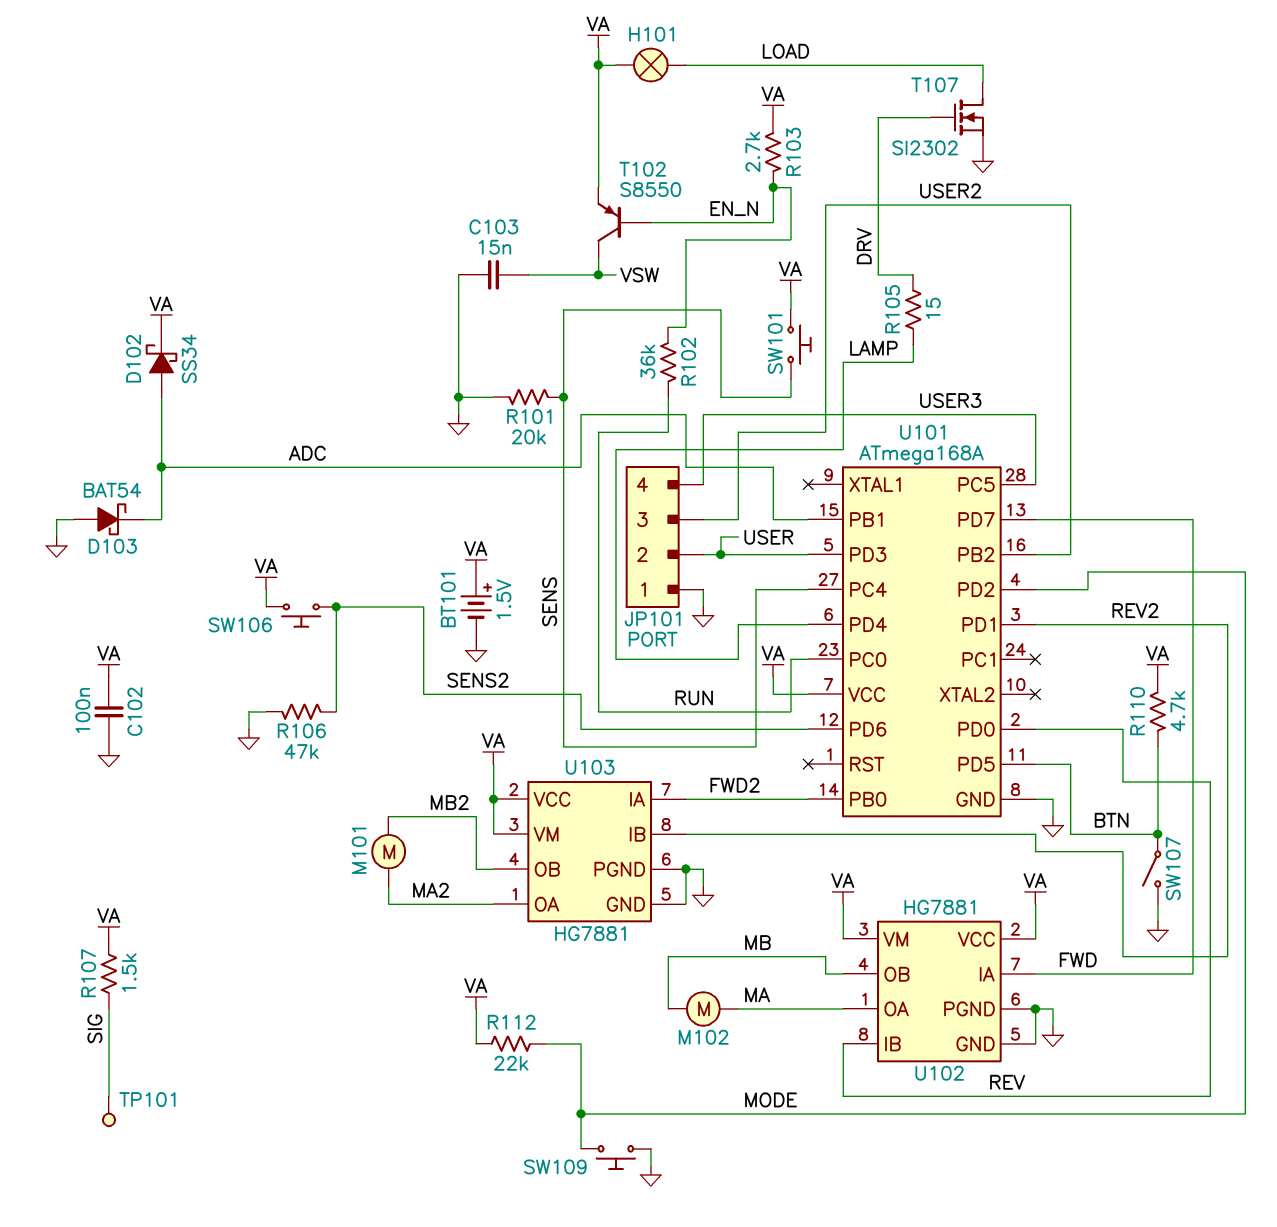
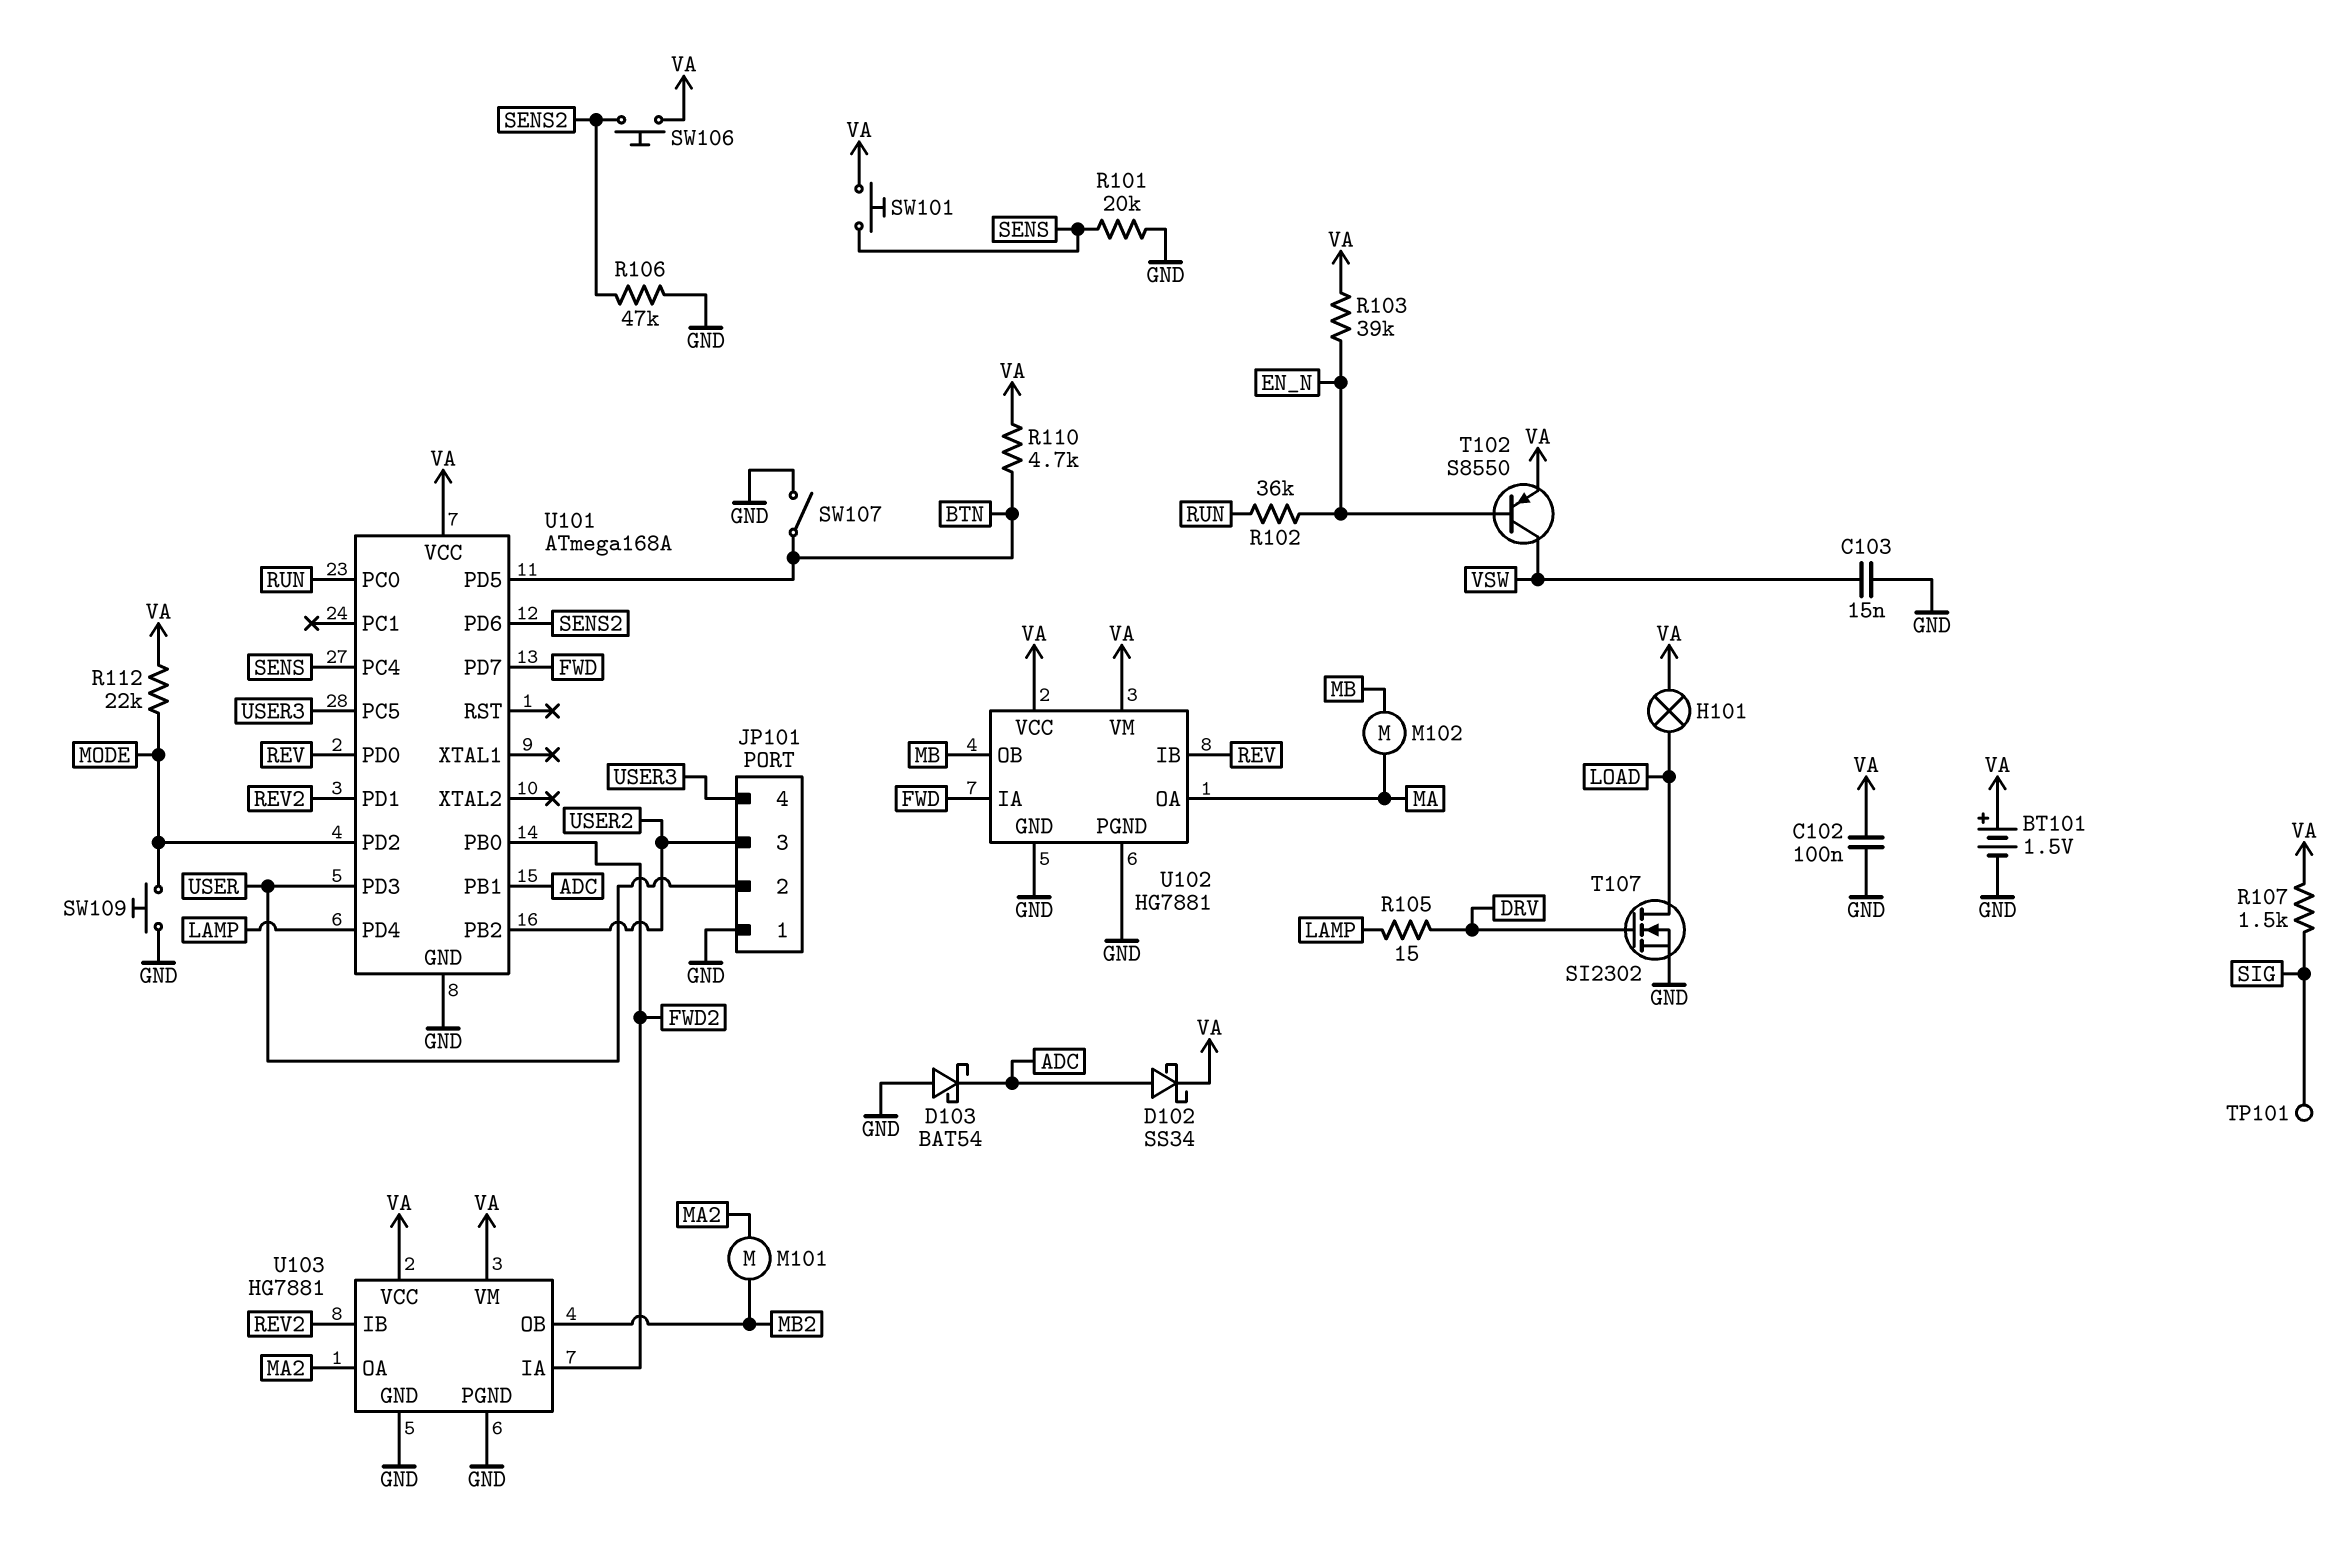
R103: 2.7k (EN_N, VA) -> 39k (EN_N, VA)

